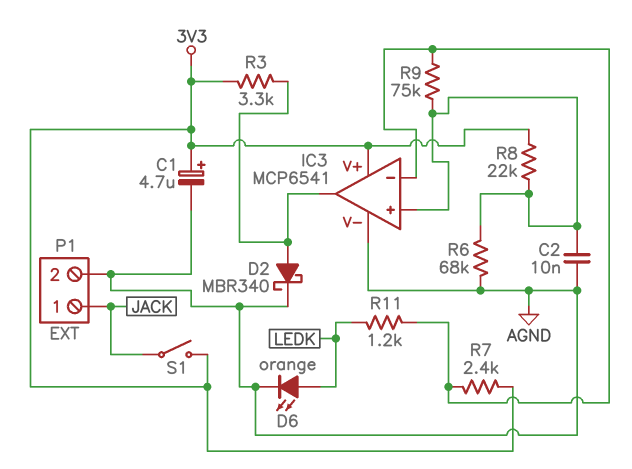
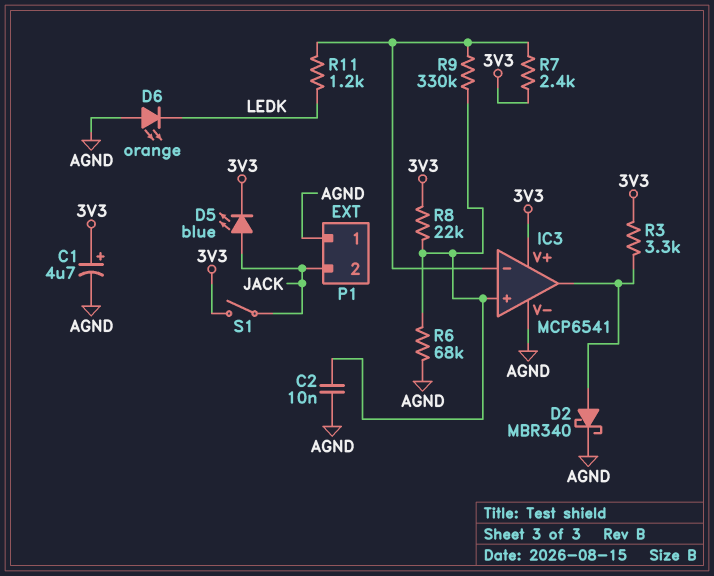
D5: none -> LED blue (A JACK, K 3V3)
D6: LED orange (A LEDK, K AGND) -> LED orange (A AGND, K LEDK)
P1 pin 1: JACK -> AGND
P1 pin 2: AGND -> JACK
R9: 75k (IC3/in+, IC3/in-) -> 330k (IC3/in+, IC3/in-)

